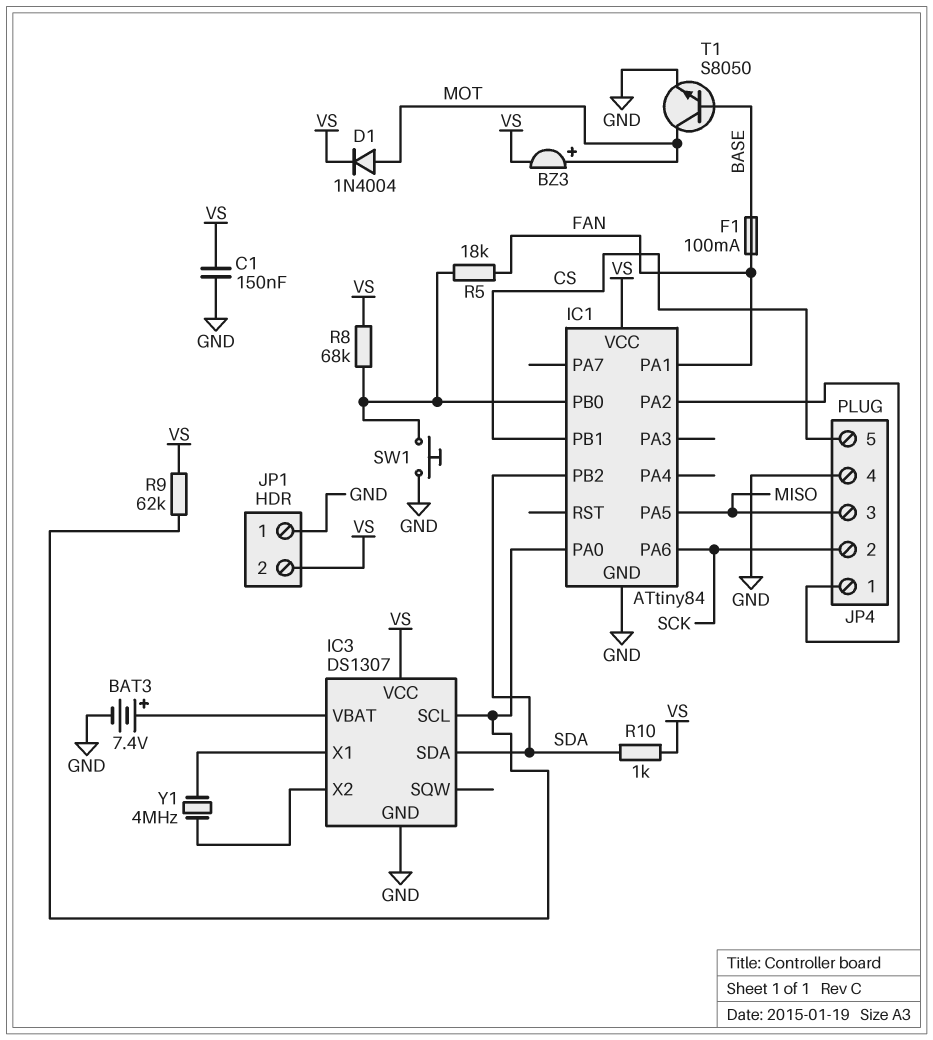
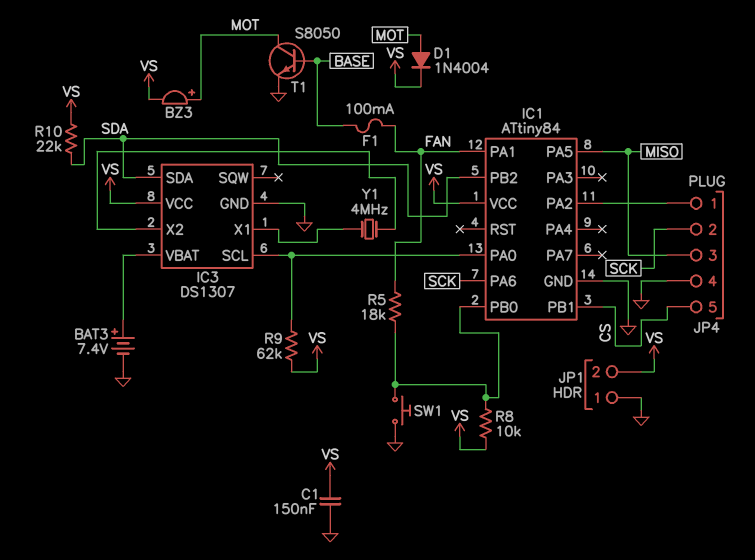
R8: 68k (IC1/PB0, VS) -> 10k (IC1/PB0, VS)
R10: 1k (SDA, VS) -> 22k (SDA, VS)

